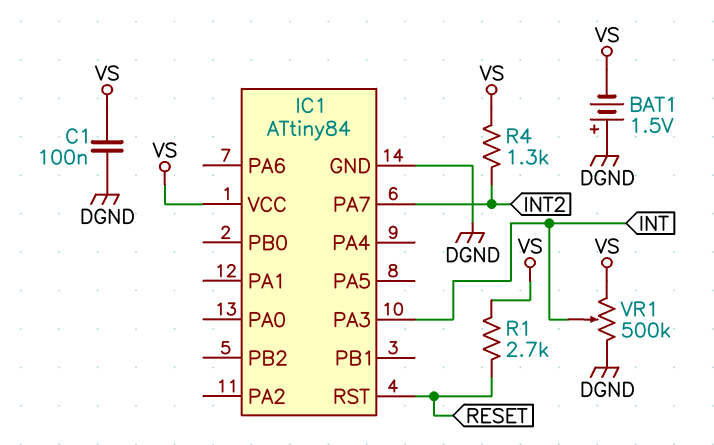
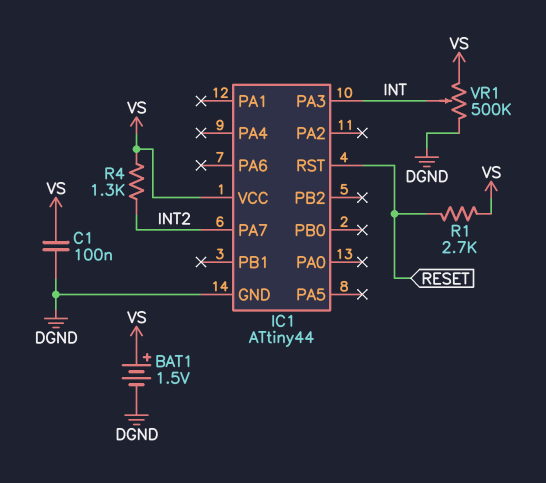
BAT1: 1.5V (plus DGND, minus VS) -> 1.5V (plus VS, minus DGND)
IC1: ATtiny84 -> ATtiny44

